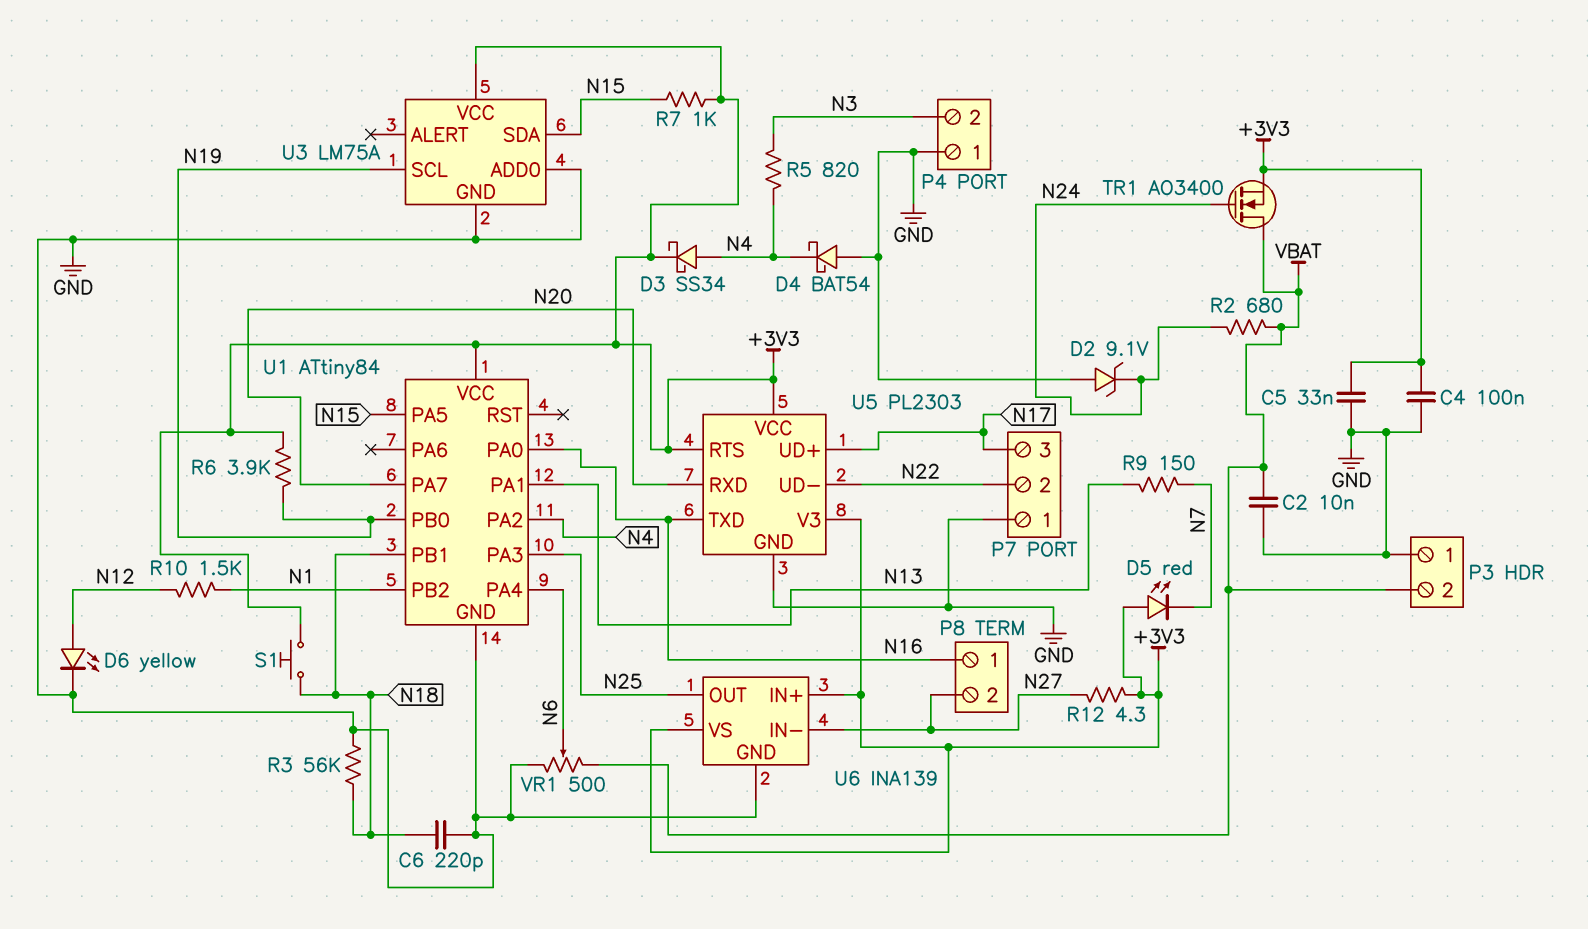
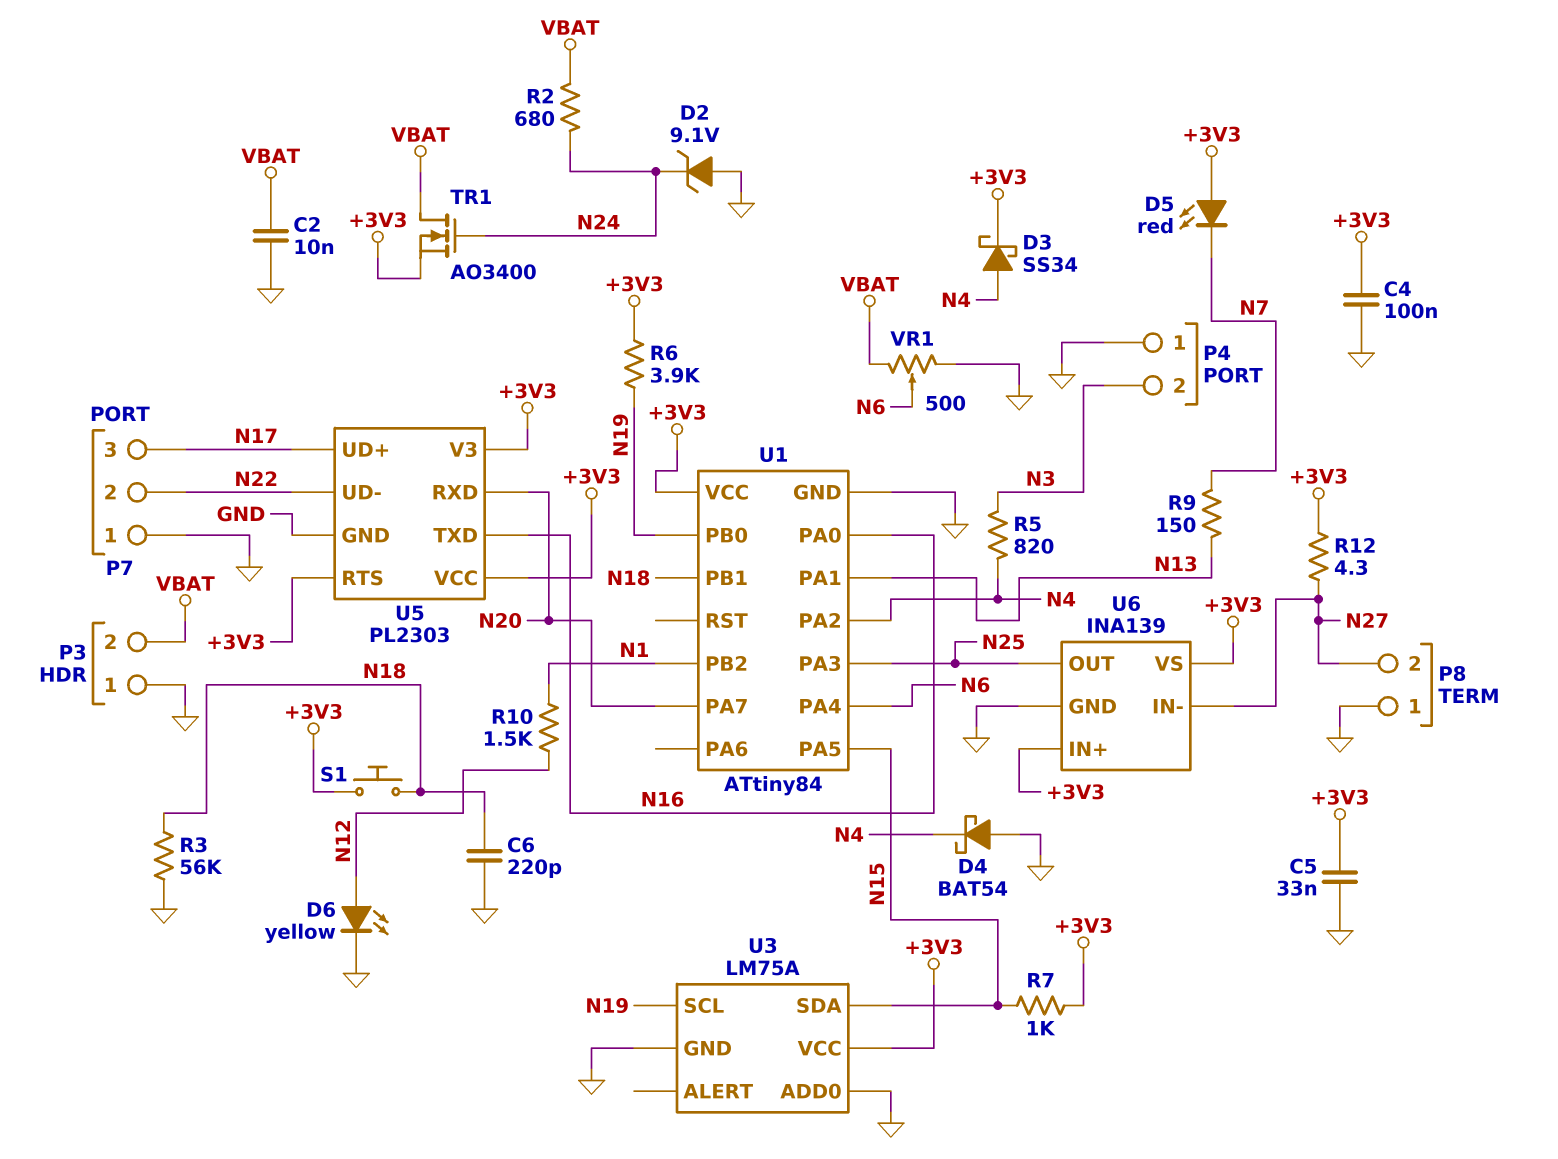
P8 pin 1: N16 -> GND

